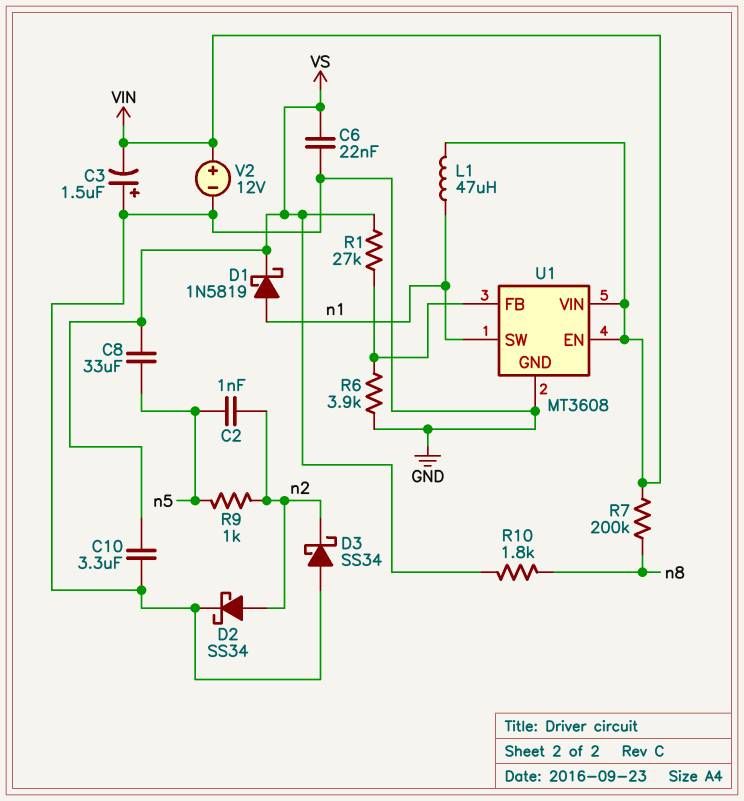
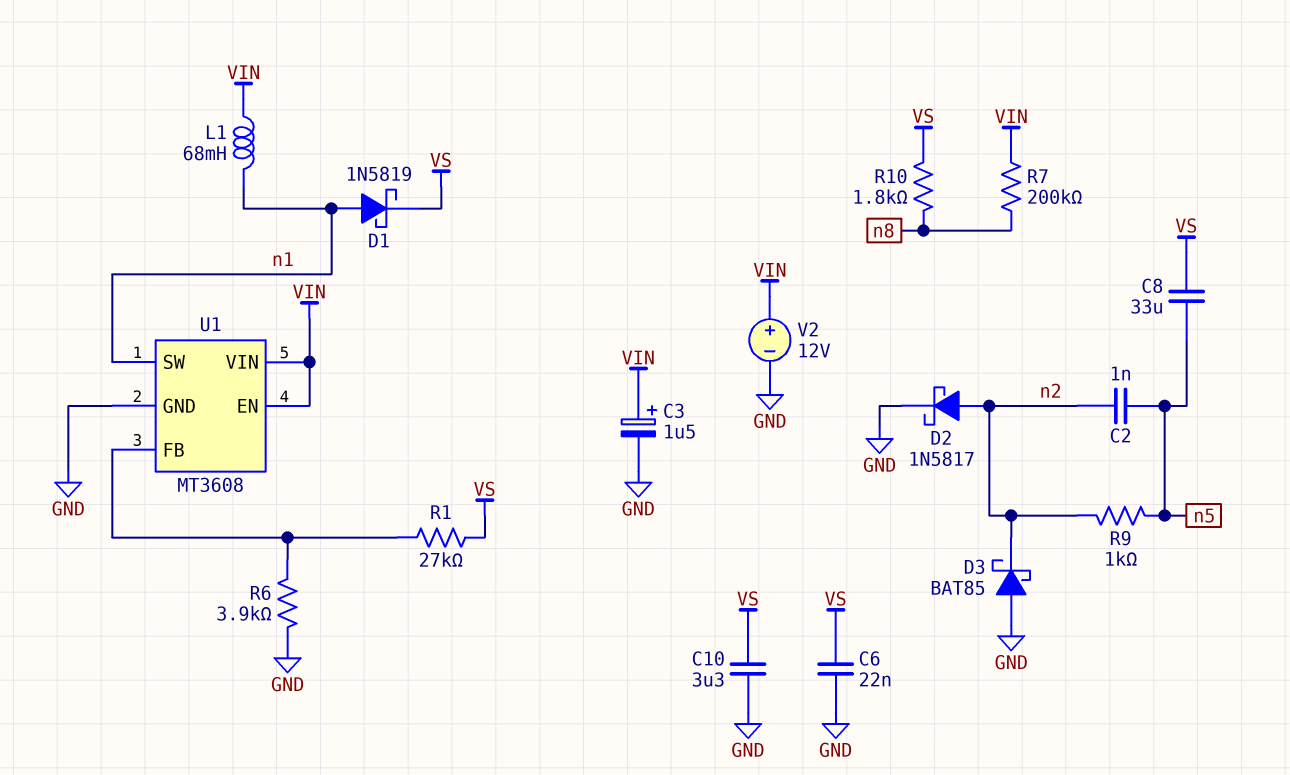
C3: 1.5uF (plus GND, minus VIN) -> 1.5uF (plus VIN, minus GND)
D2: schottky SS34 (A n2, K GND) -> schottky 1N5817 (A n2, K GND)
D3: schottky SS34 (A GND, K n2) -> schottky BAT85 (A GND, K n2)
L1: 47uH (VIN, n1) -> 68mH (VIN, n1)

